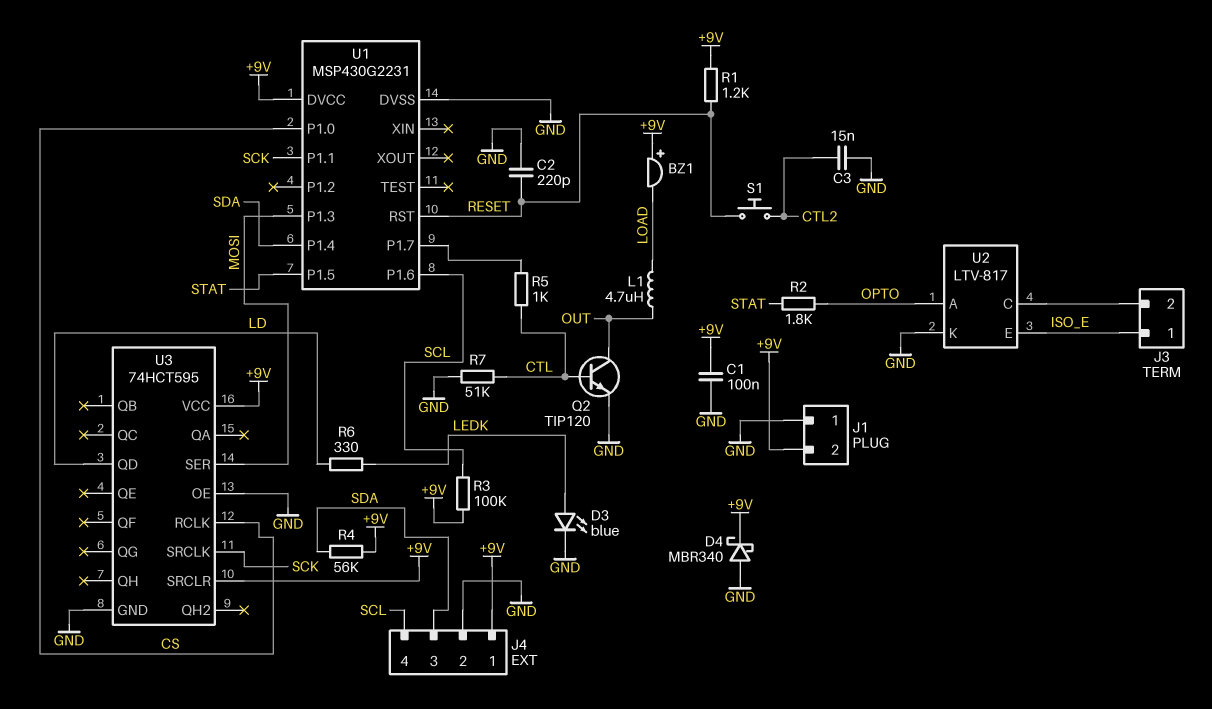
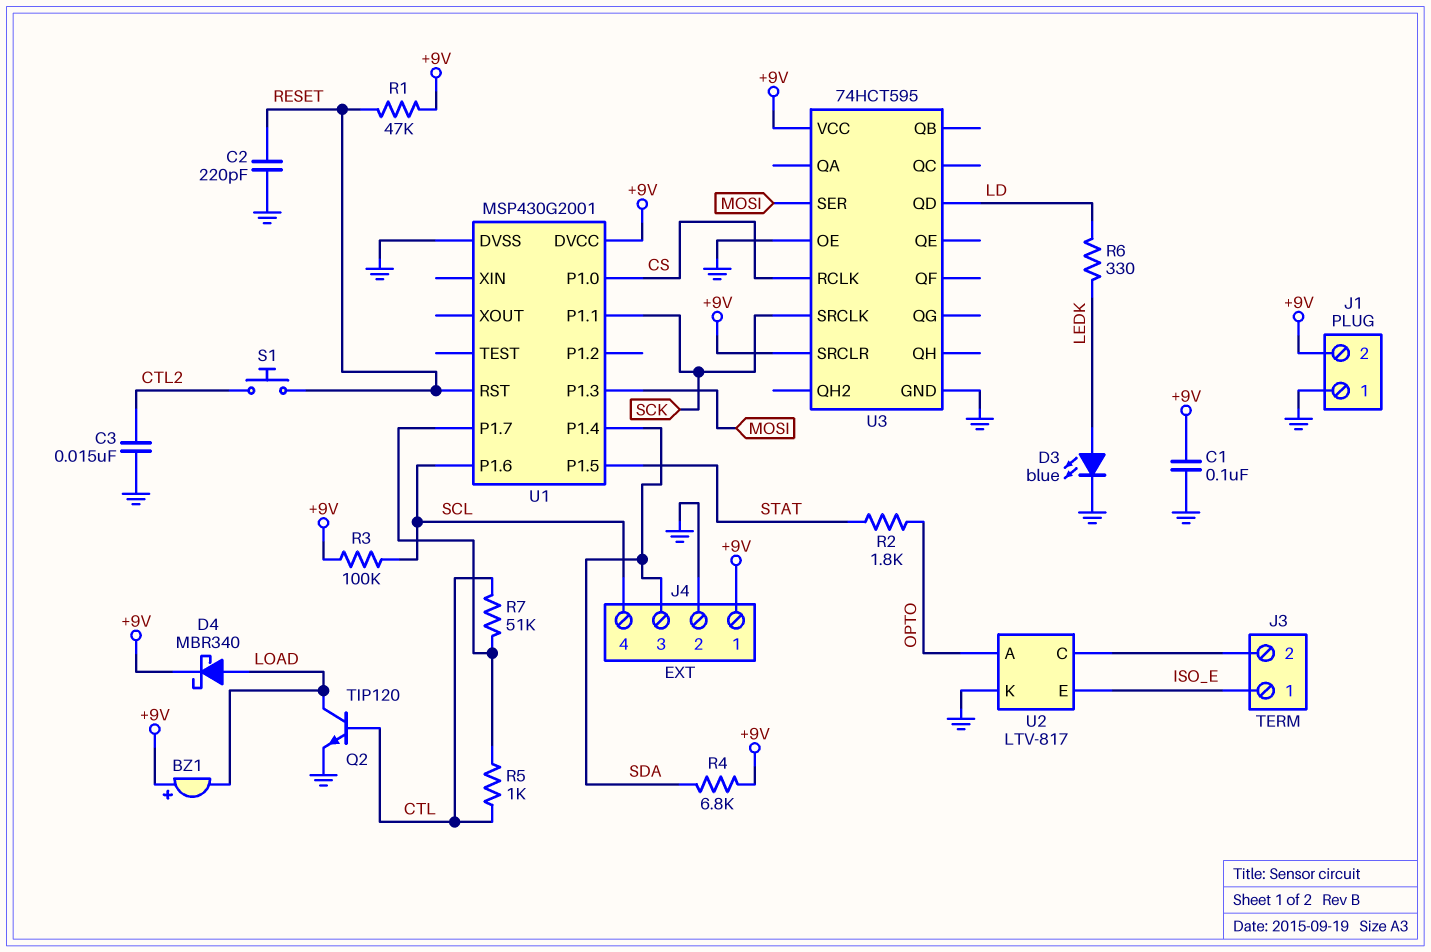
D4: schottky MBR340 (A GND, K +9V) -> schottky MBR340 (A LOAD, K +9V)
L1: 4.7uH (LOAD, OUT) -> none
Q2: NPN TIP120 (B CTL, C OUT, E GND) -> NPN TIP120 (B CTL, C LOAD, E GND)
R1: 1.2k (+9V, RESET) -> 47k (+9V, RESET)
R4: 56k (+9V, SDA) -> 6.8k (+9V, SDA)
R7: 51k (CTL, GND) -> 51k (CTL, U1/P1.7)
U1: MSP430G2231 -> MSP430G2001

